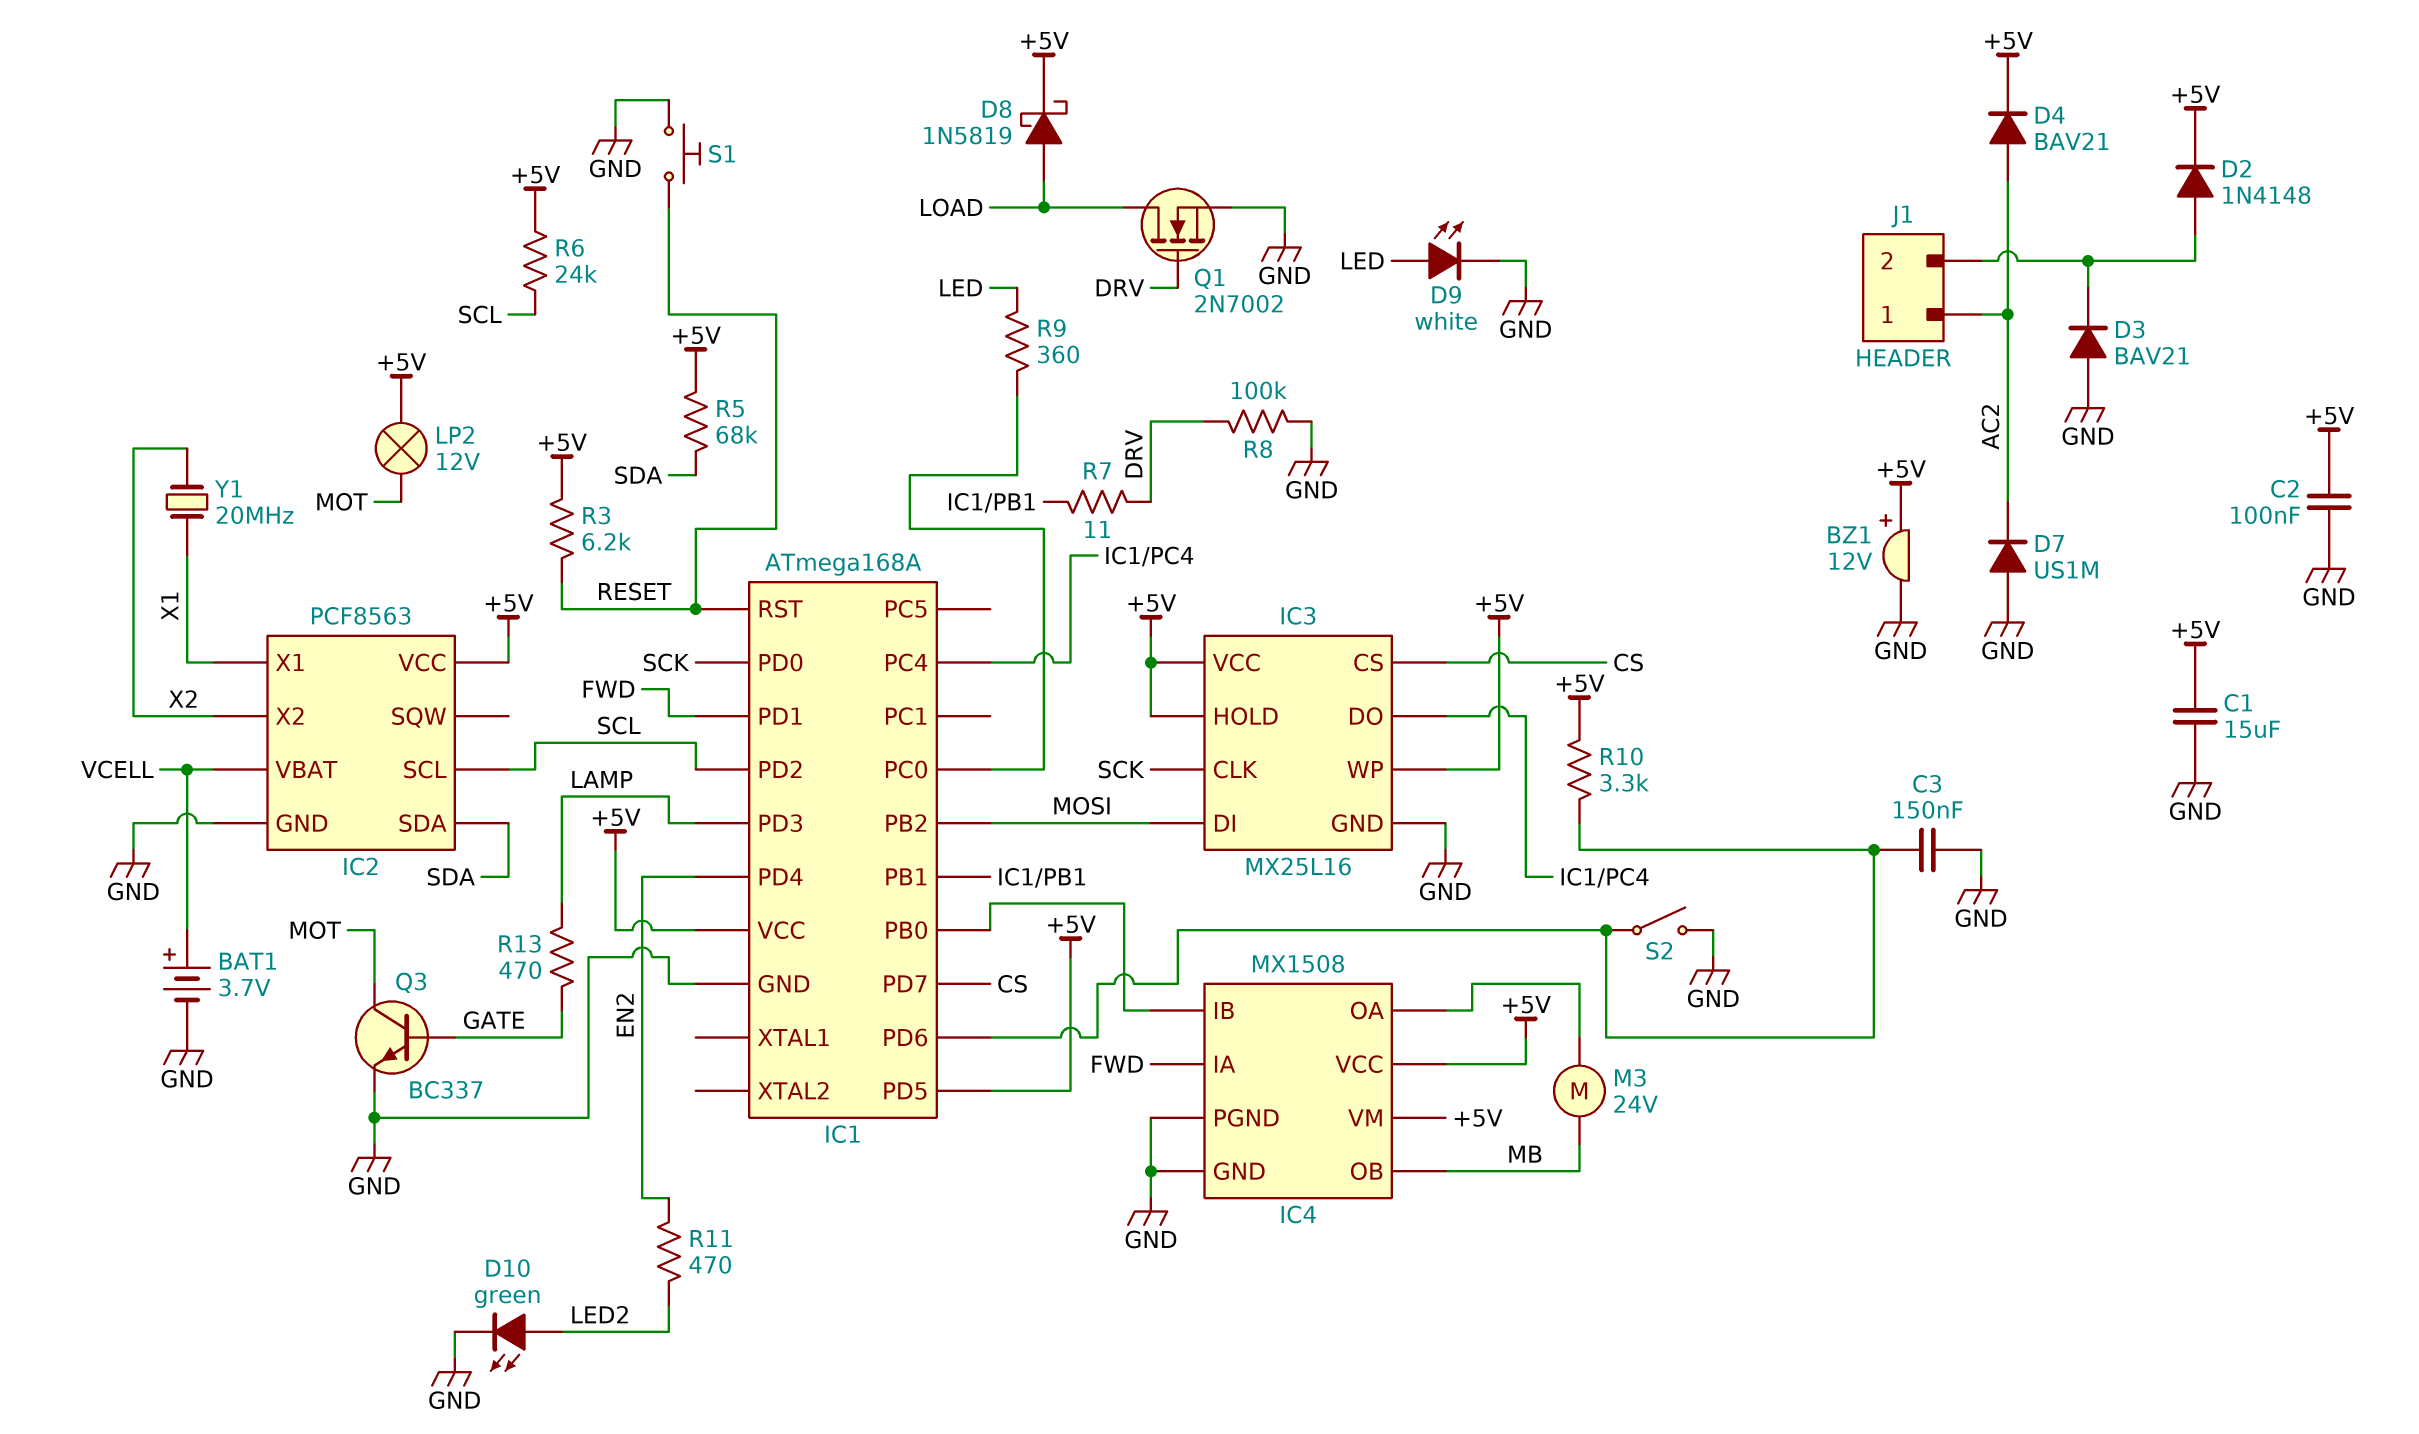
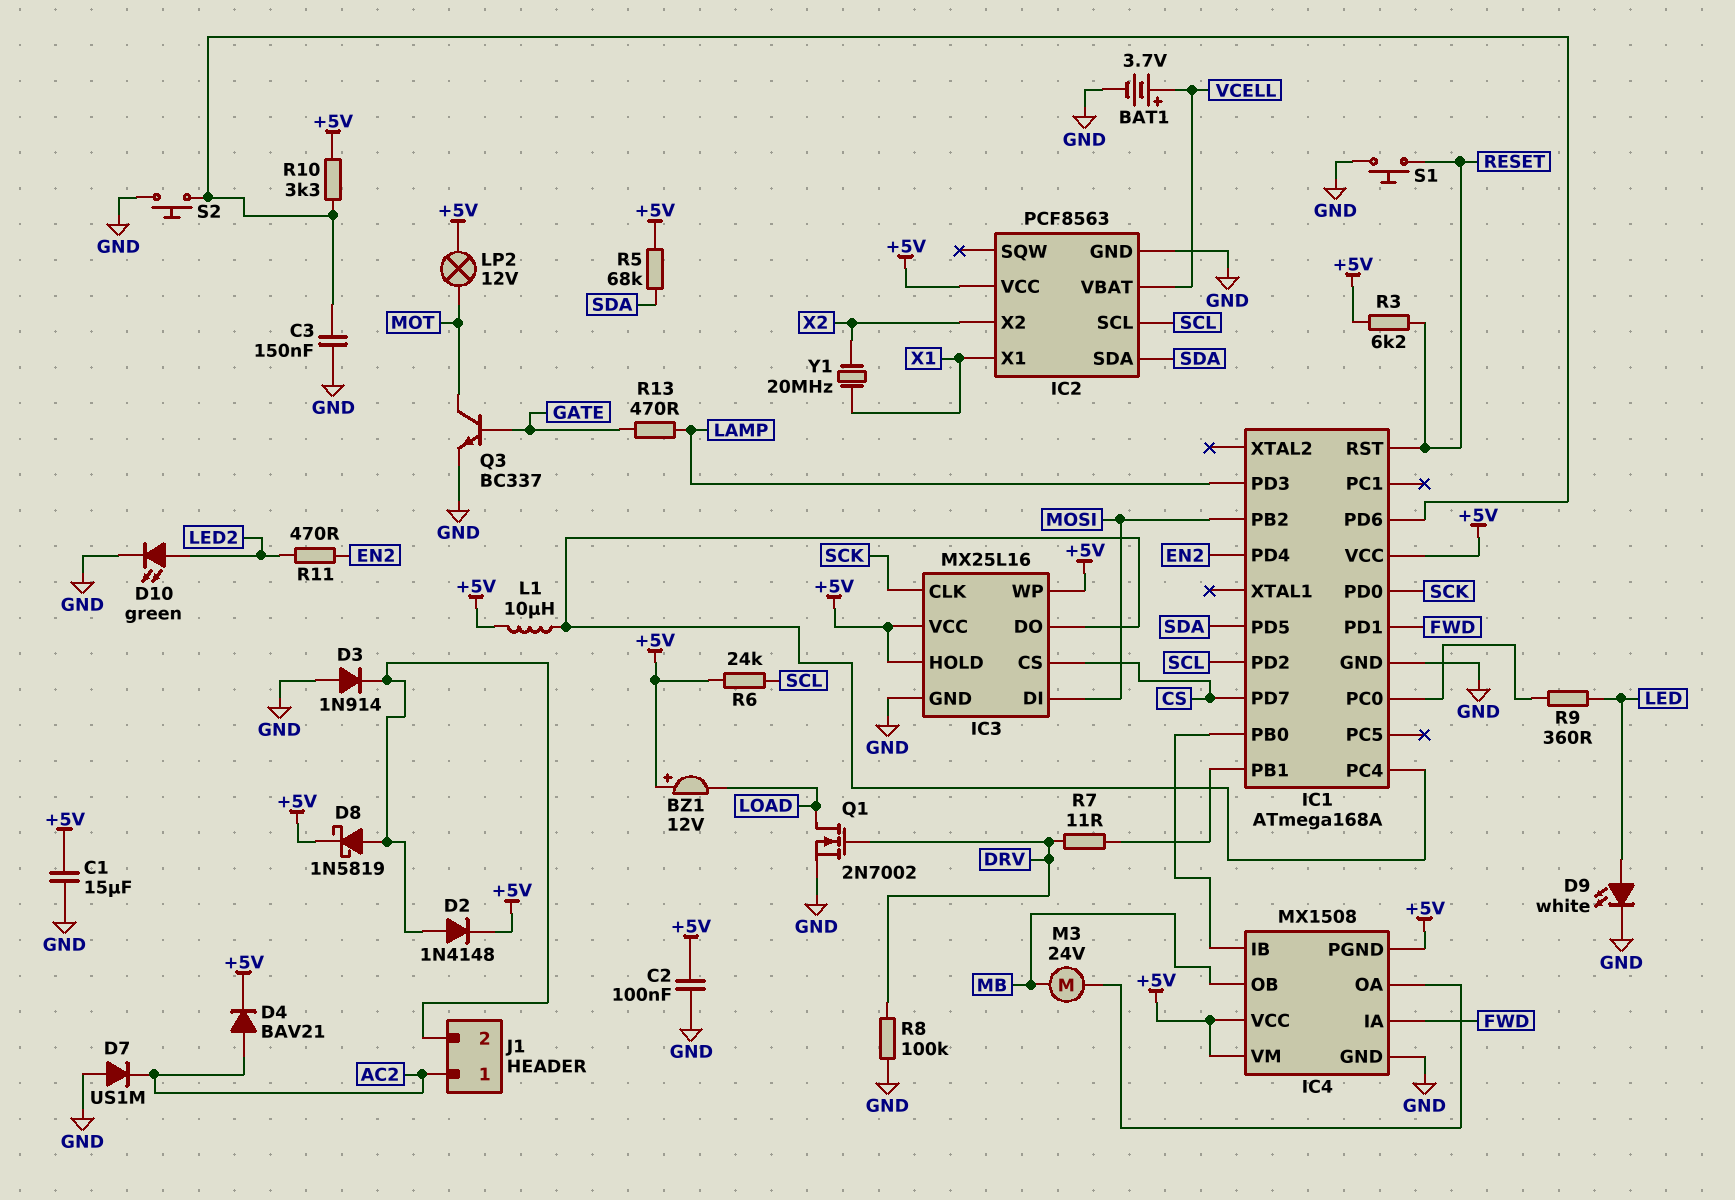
BZ1: buzzer 12V (plus +5V, minus GND) -> buzzer 12V (plus +5V, minus LOAD)
D3: diode BAV21 (A GND, K J1/2) -> diode 1N914 (A GND, K J1/2)
D8: schottky 1N5819 (A LOAD, K +5V) -> schottky 1N5819 (A J1/2, K +5V)
IC1 pin PD5: +5V -> SDA
IC4 pin PGND: GND -> +5V
L1: none -> 10uH (+5V, IC1/PC4)
S2: switch (GND, IC1/PD6) -> button (GND, IC1/PD6)

